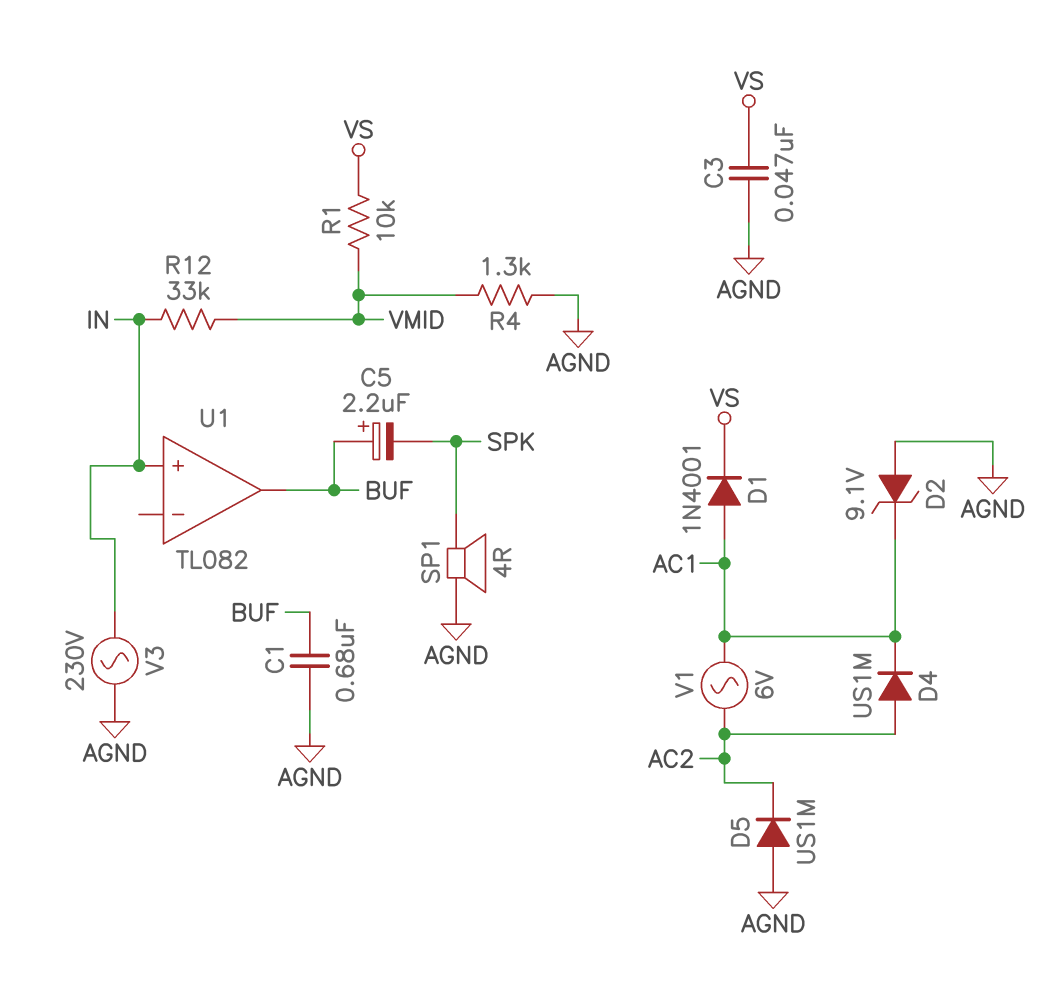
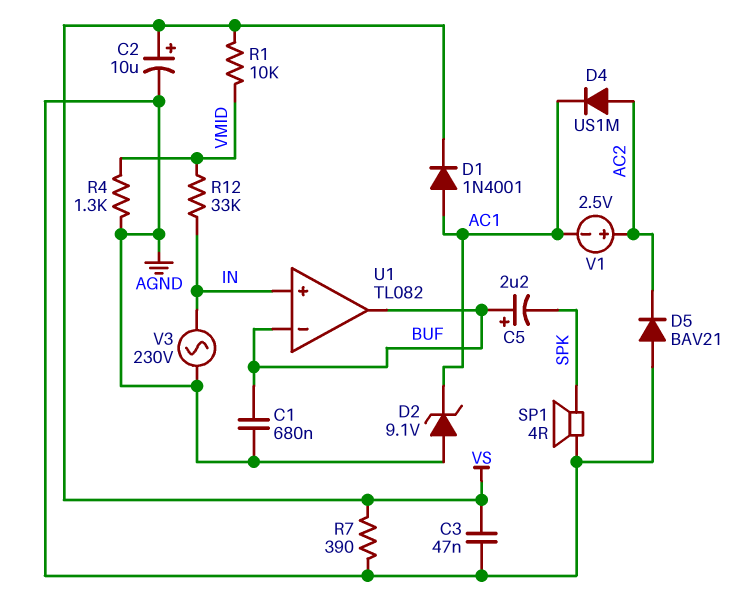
C2: none -> 10uF (plus VS, minus AGND)
D5: diode US1M (A AGND, K AC2) -> diode BAV21 (A AGND, K AC2)
R7: none -> 390 (AGND, VS)
U1 pin in-: none -> BUF
V1: AC 6V (AC1, AC2) -> 2.5V (plus AC2, minus AC1)

